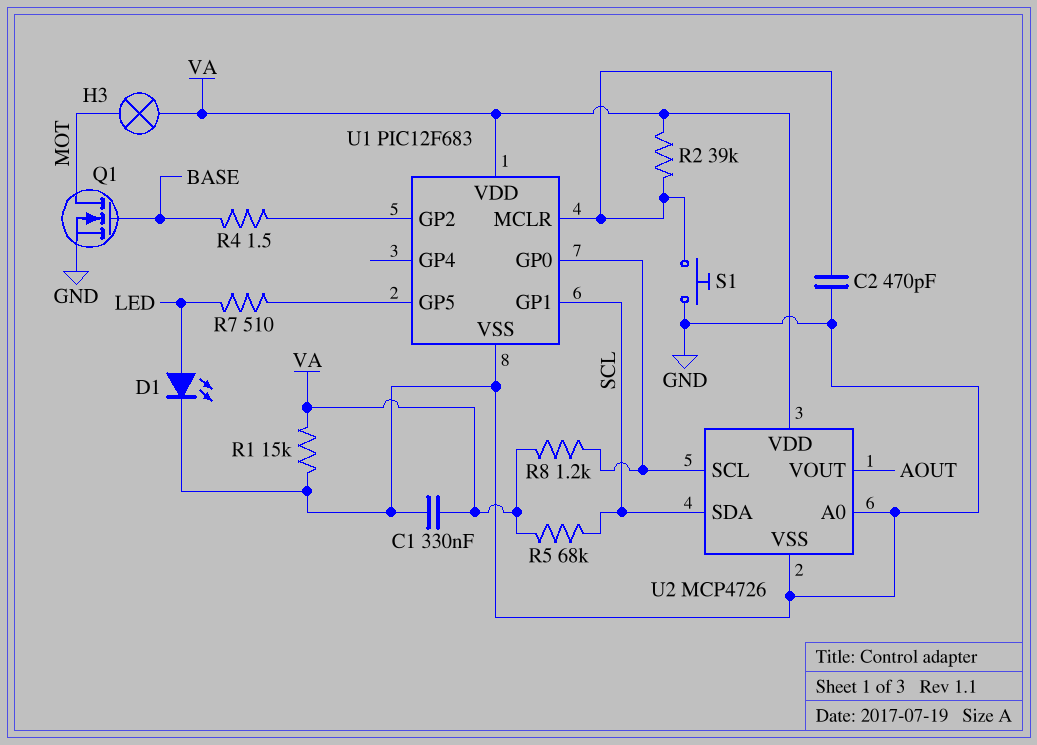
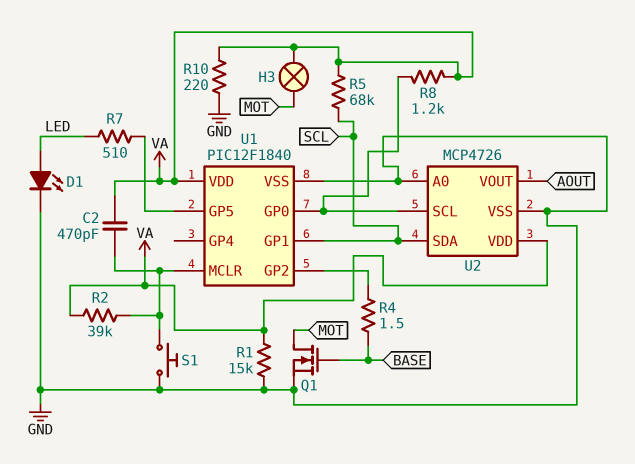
C1: 330nF (GND, VA) -> none
C2: 470pF (GND, U1/MCLR) -> 470pF (U1/MCLR, VA)
R10: none -> 220 (GND, VA)
U1: PIC12F683 -> PIC12F1840

